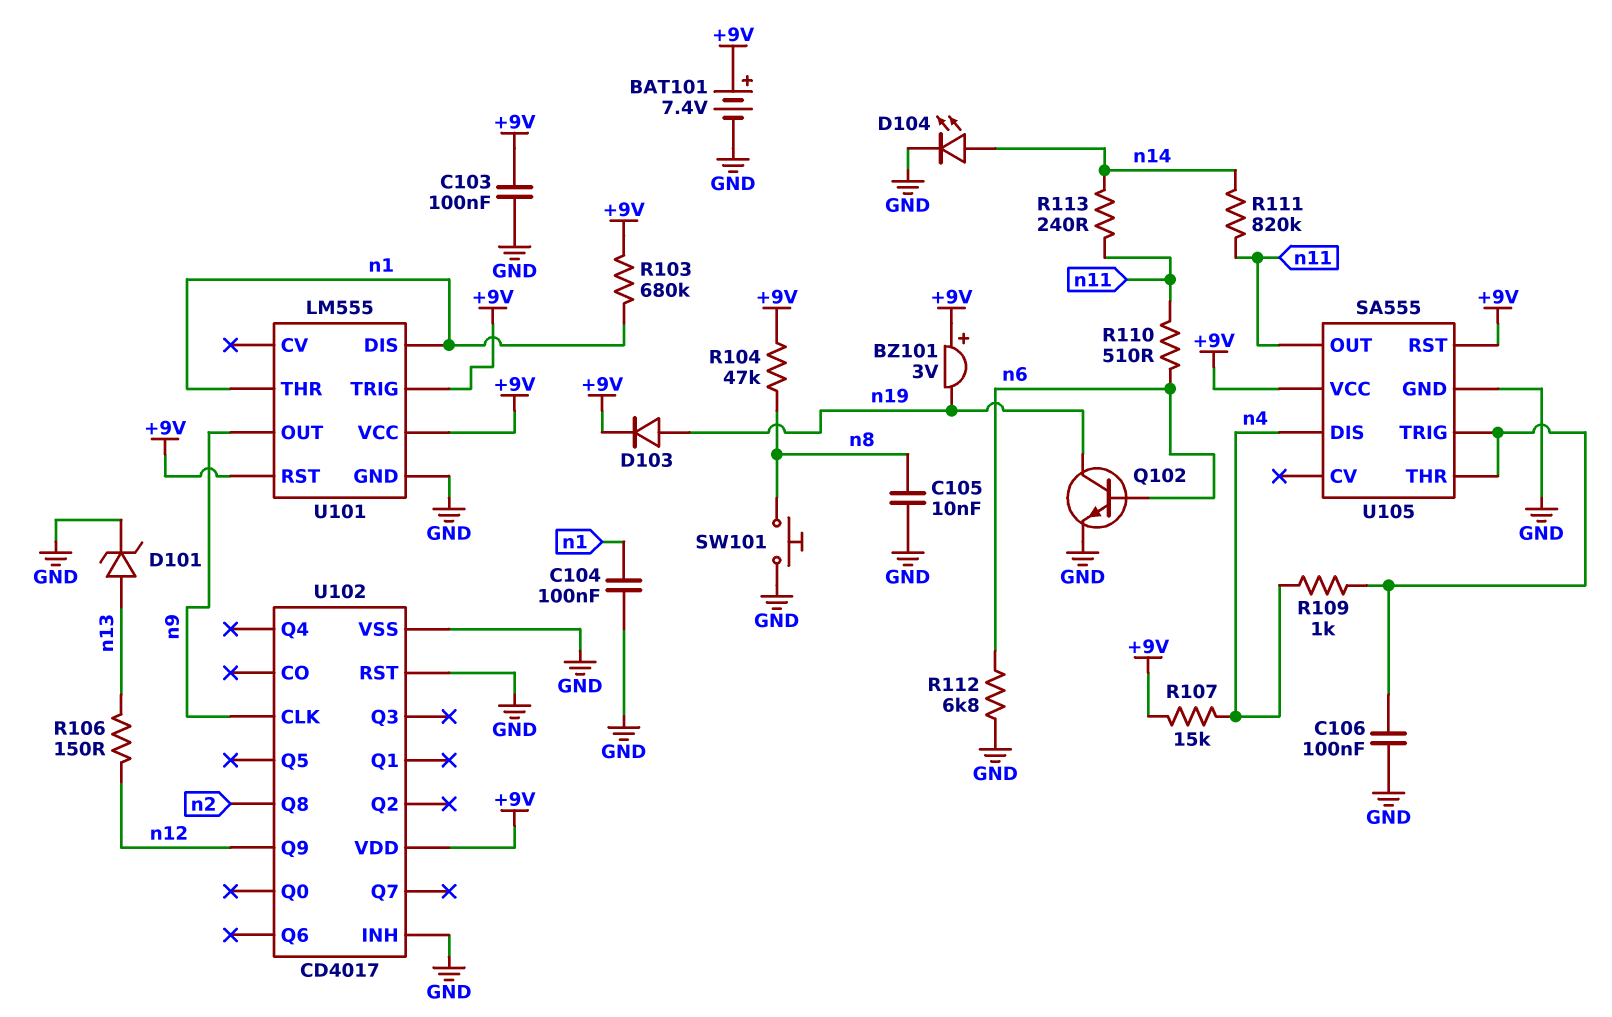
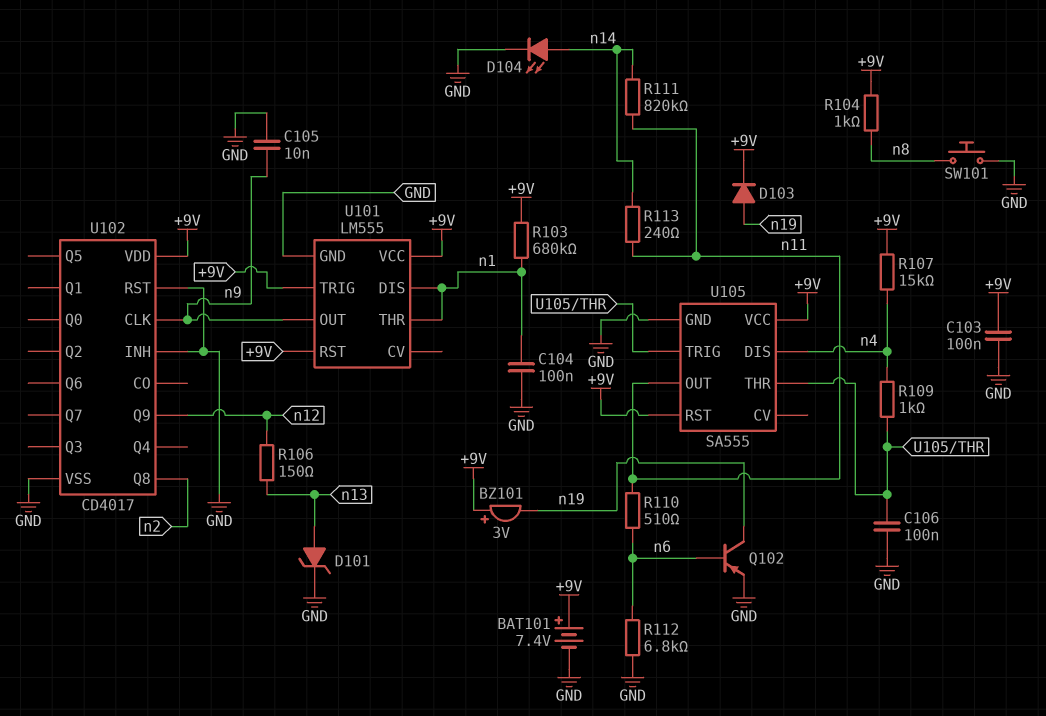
C105: 10nF (GND, n8) -> 10nF (GND, n9)
Q102: NPN (B n6, C n19, E GND) -> PNP (B n6, C n19, E GND)
R104: 47k (+9V, n8) -> 1k (+9V, n8)

